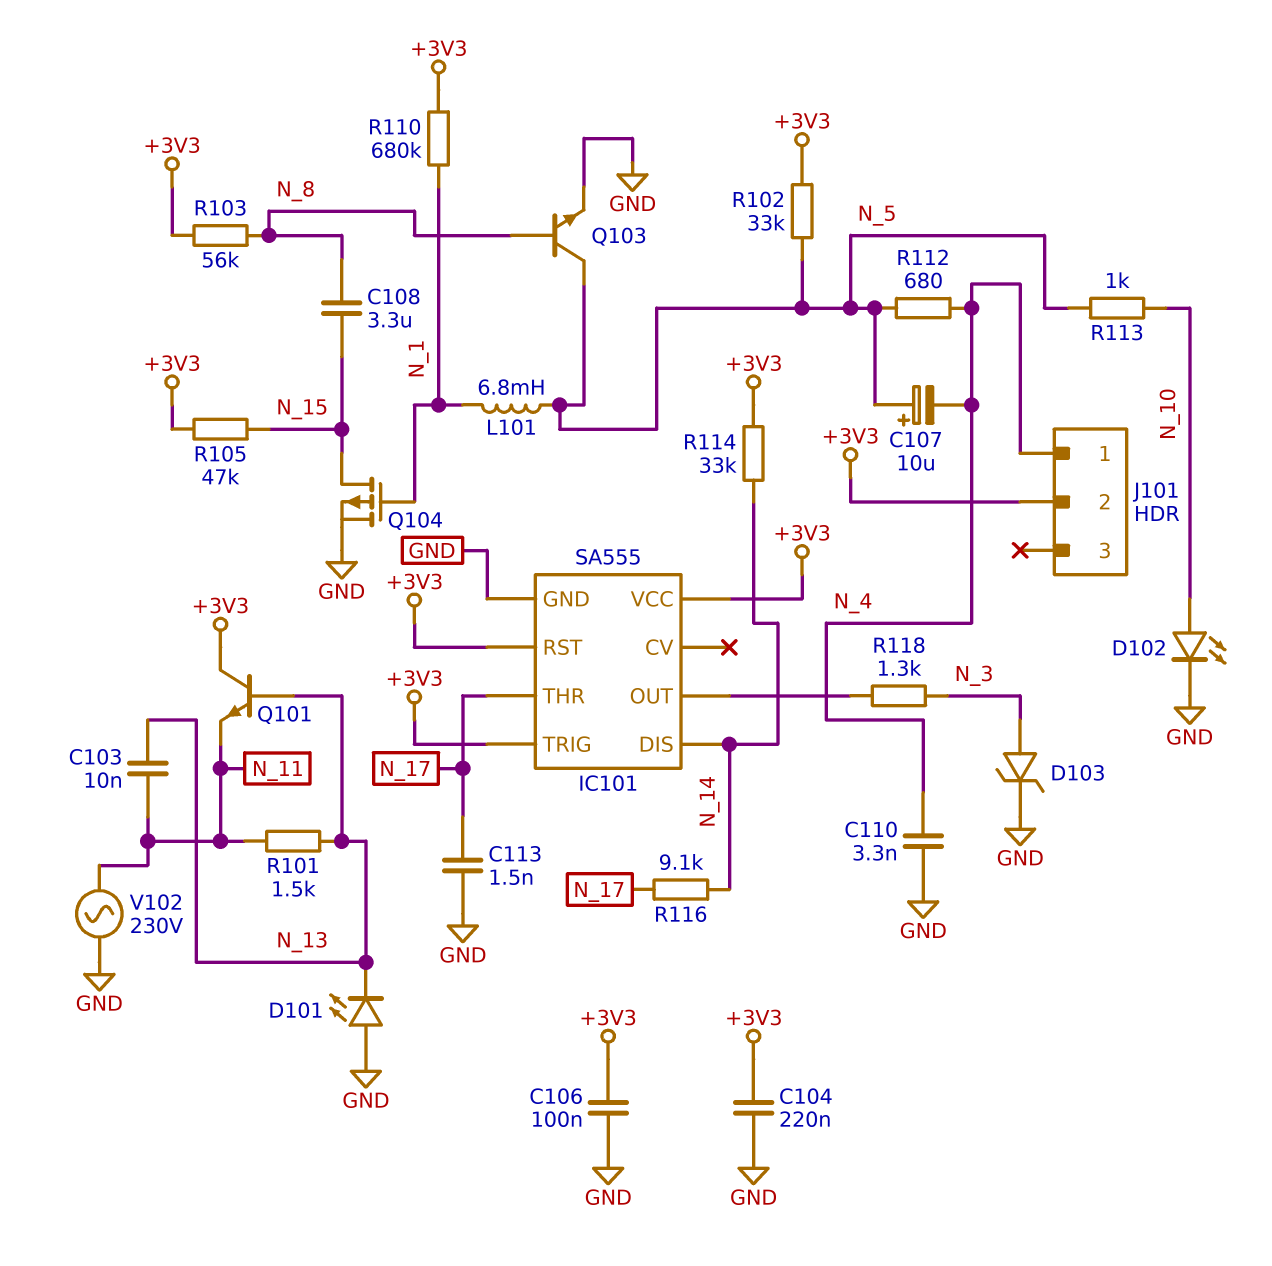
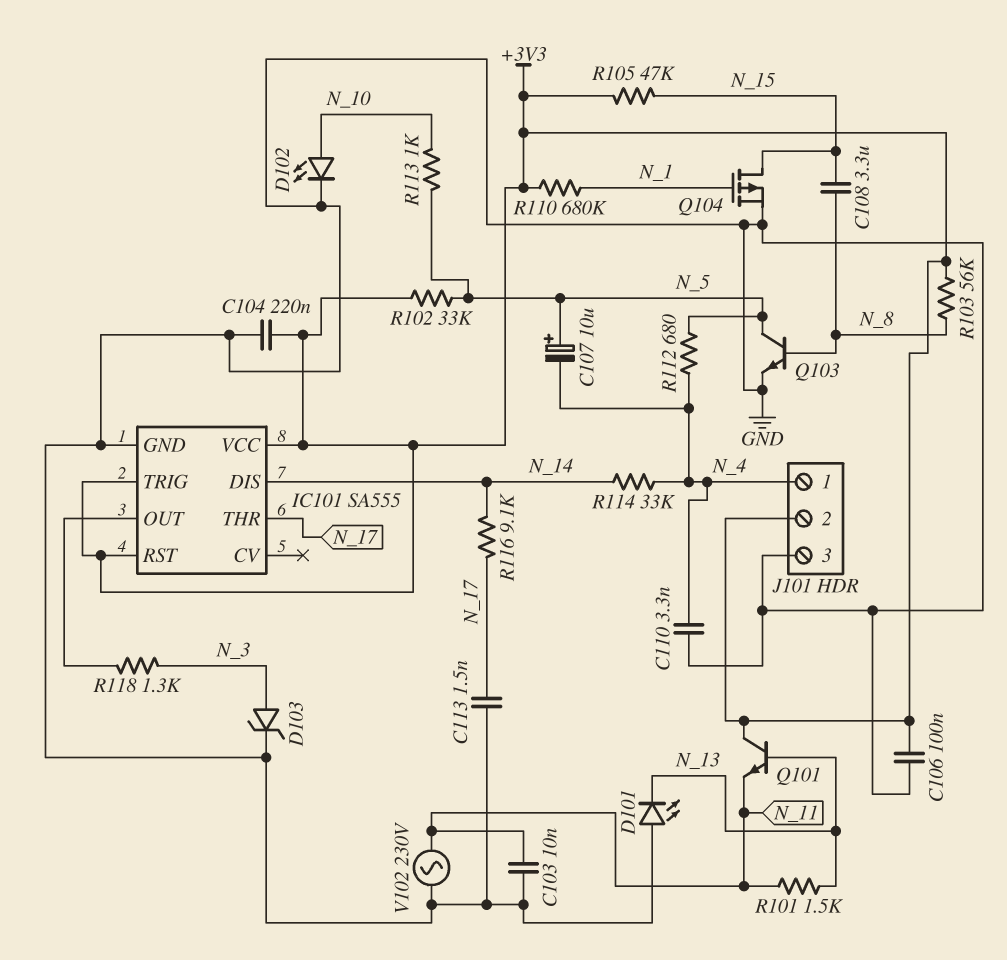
C103: 10nF (N_11, N_13) -> 10nF (GND, N_11)
J101 pin 3: none -> GND
L101: 6.8mH (N_1, N_5) -> none
R114: 33k (+3V3, N_14) -> 33k (N_4, N_14)

